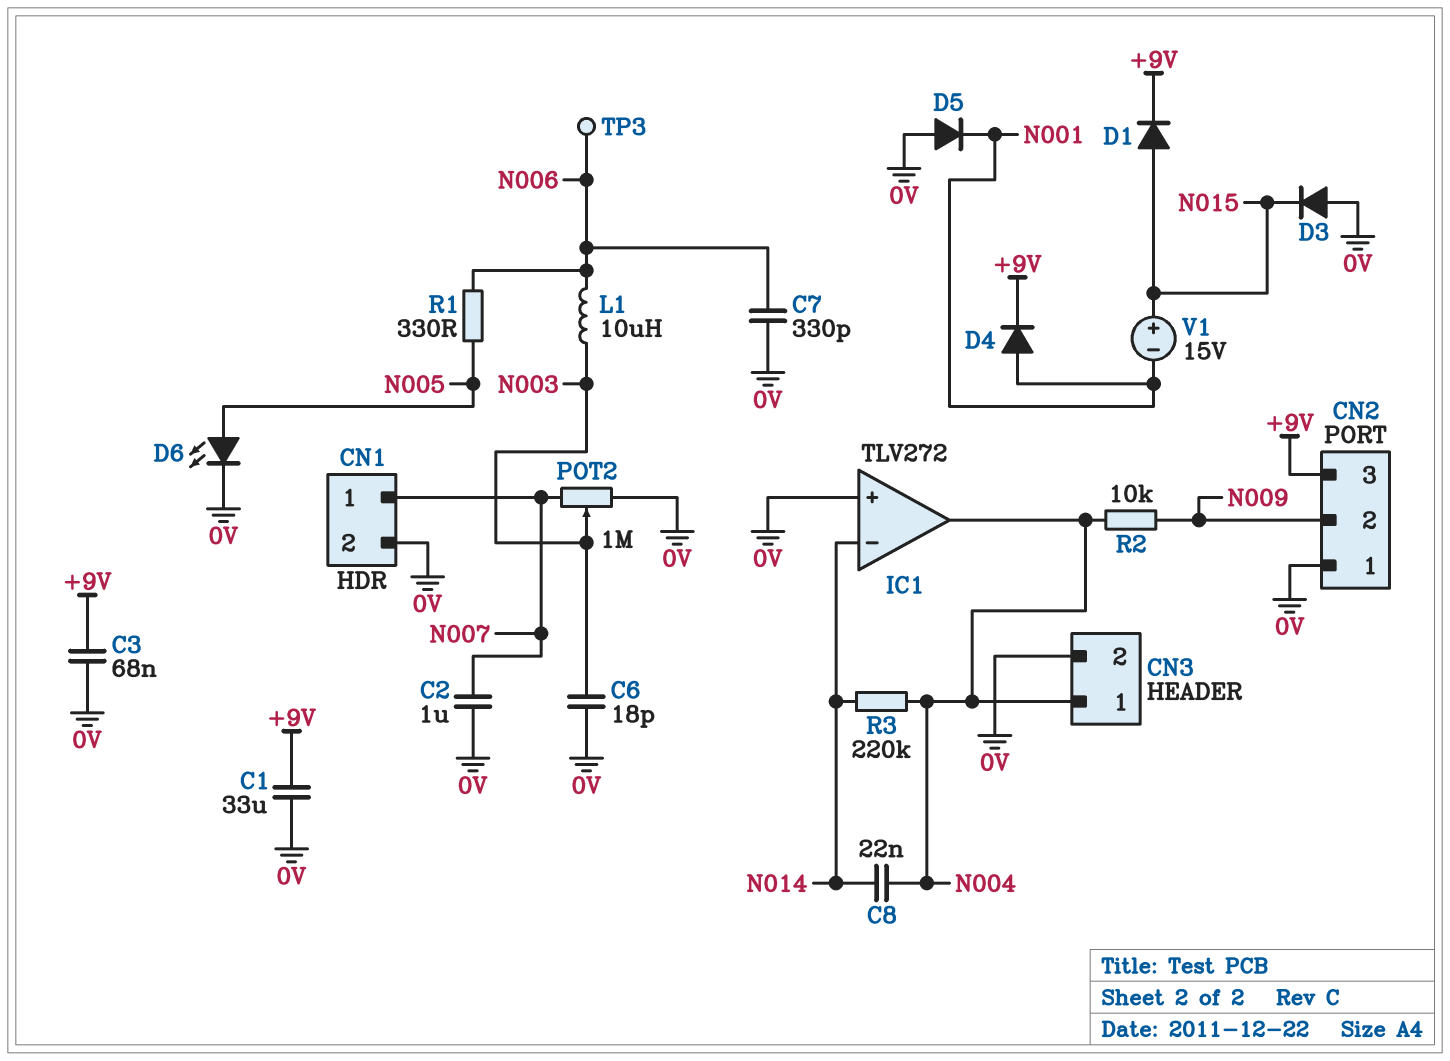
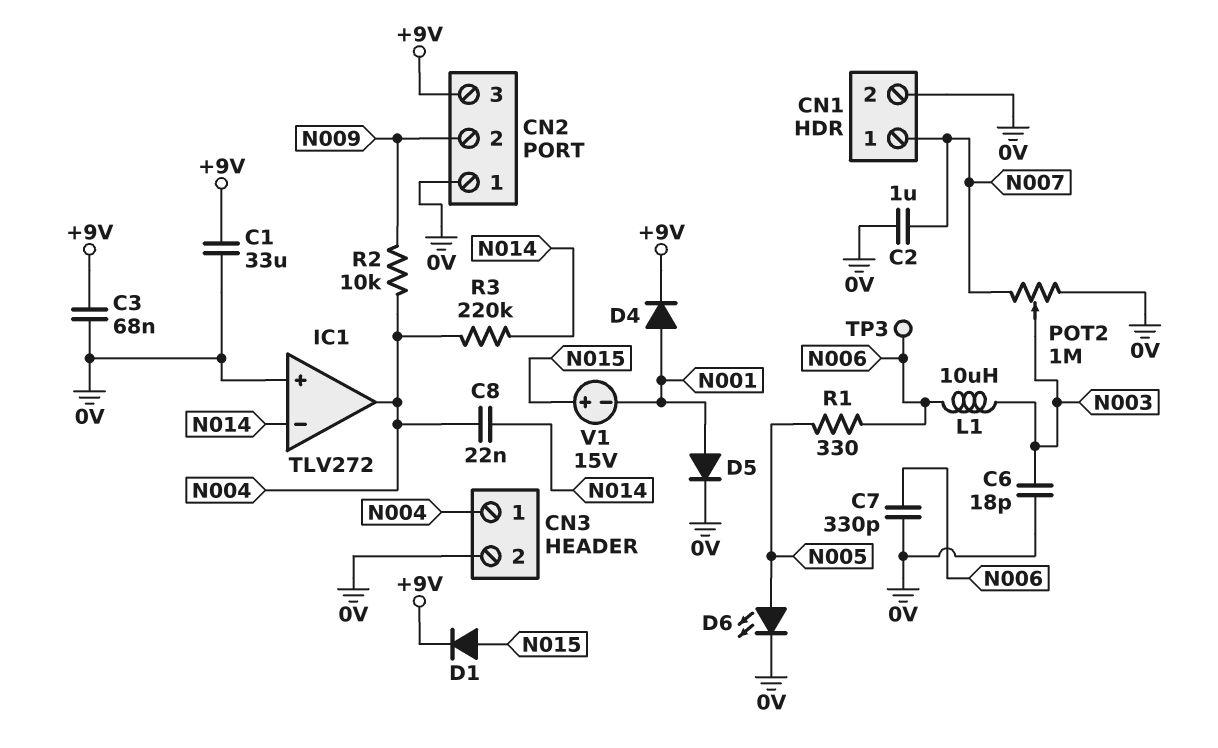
D3: diode (A 0V, K N015) -> none
D5: diode (A 0V, K N001) -> diode (A N001, K 0V)

